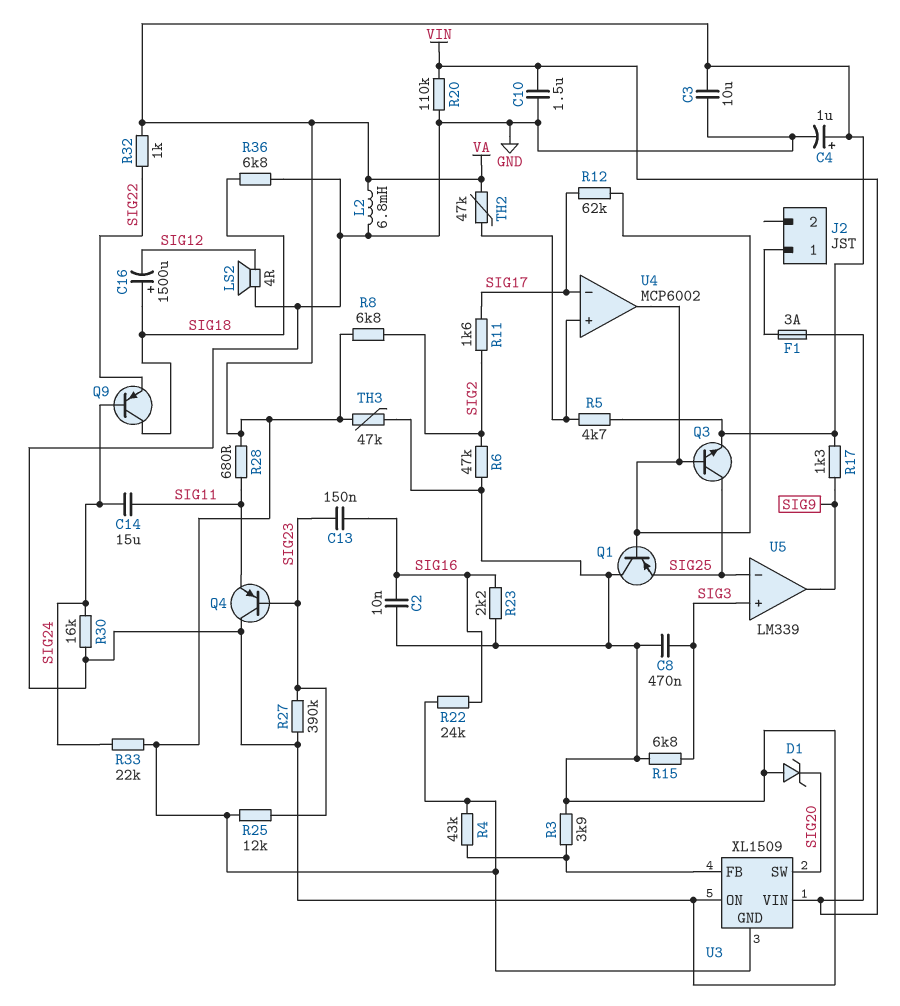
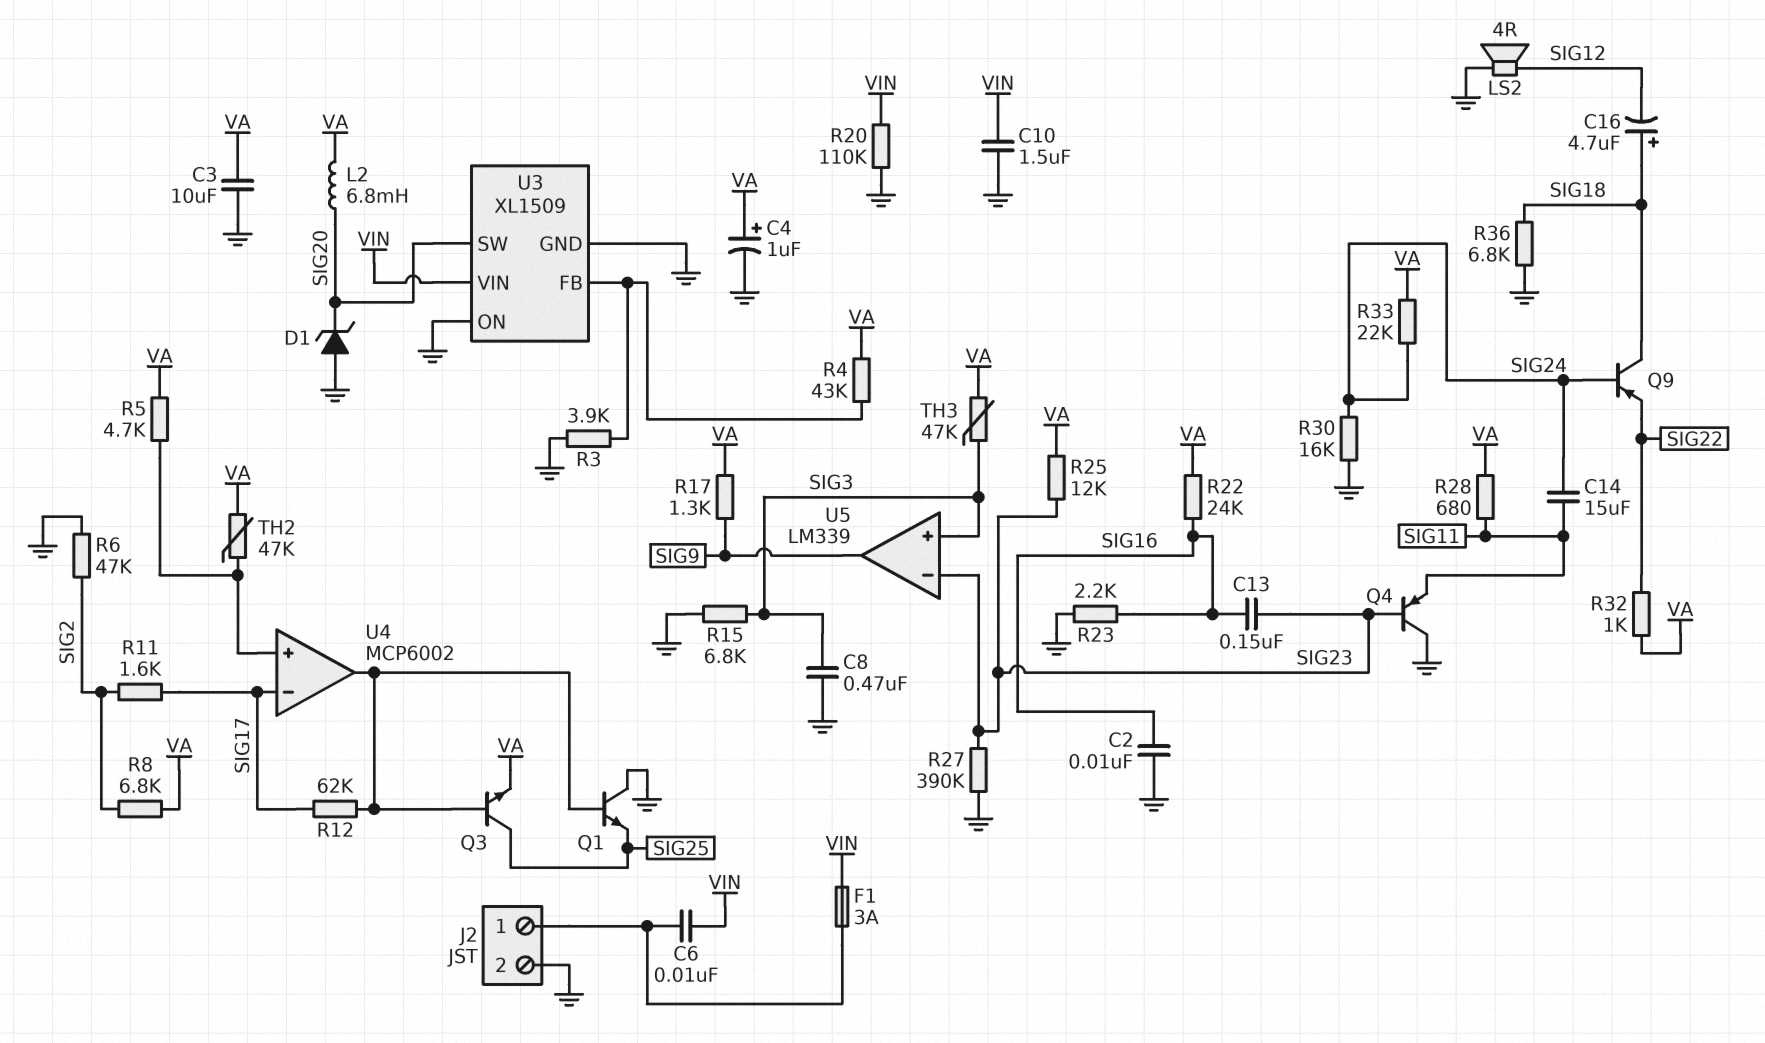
C6: none -> 10nF (J2/1, VIN)
C16: 1500uF (plus SIG18, minus SIG12) -> 4.7uF (plus SIG18, minus SIG12)
J2 pin 2: none -> GND
L2: 6.8mH (GND, VA) -> 6.8mH (SIG20, VA)
Q1: PNP (B U4/out, C GND, E SIG25) -> NPN (B U4/out, C GND, E SIG25)
TH3: 47k (GND, VA) -> 47k (SIG3, VA)
U3 pin GND: VA -> GND
U5 pin in-: SIG25 -> SIG23

